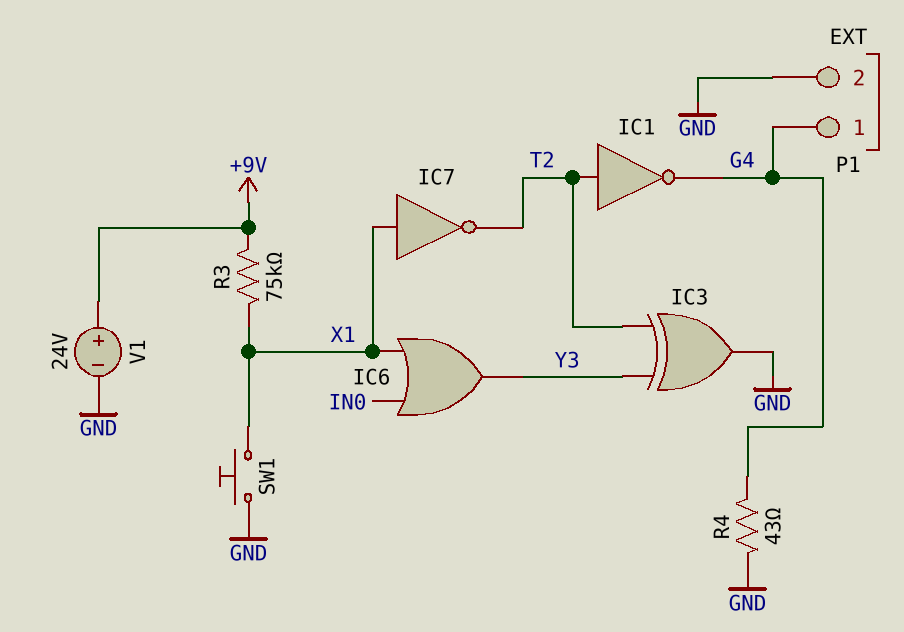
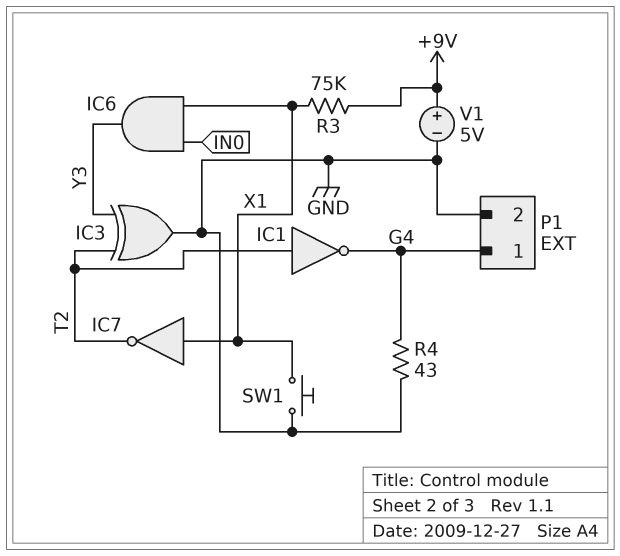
IC6: OR (in IN0, in X1, out Y3) -> AND (in IN0, in X1, out Y3)
V1: 24V (plus +9V, minus GND) -> 5V (plus +9V, minus GND)

